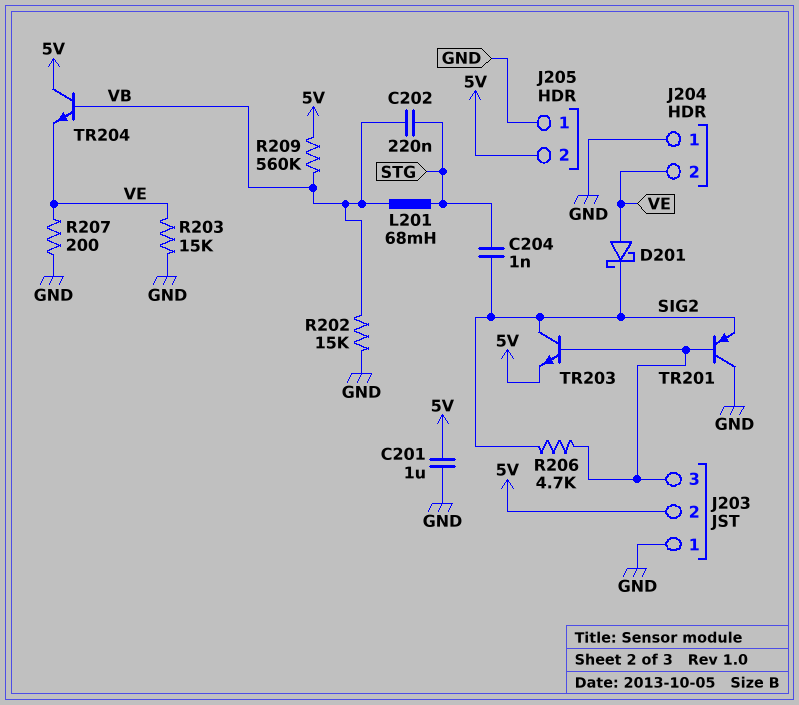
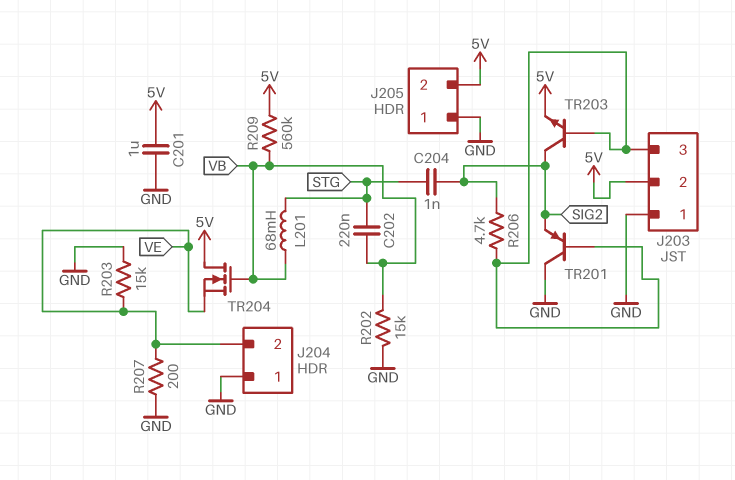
D201: schottky (A VE, K SIG2) -> none
TR204: NPN (B VB, C 5V, E VE) -> NMOS (G VB, D 5V, S VE)

